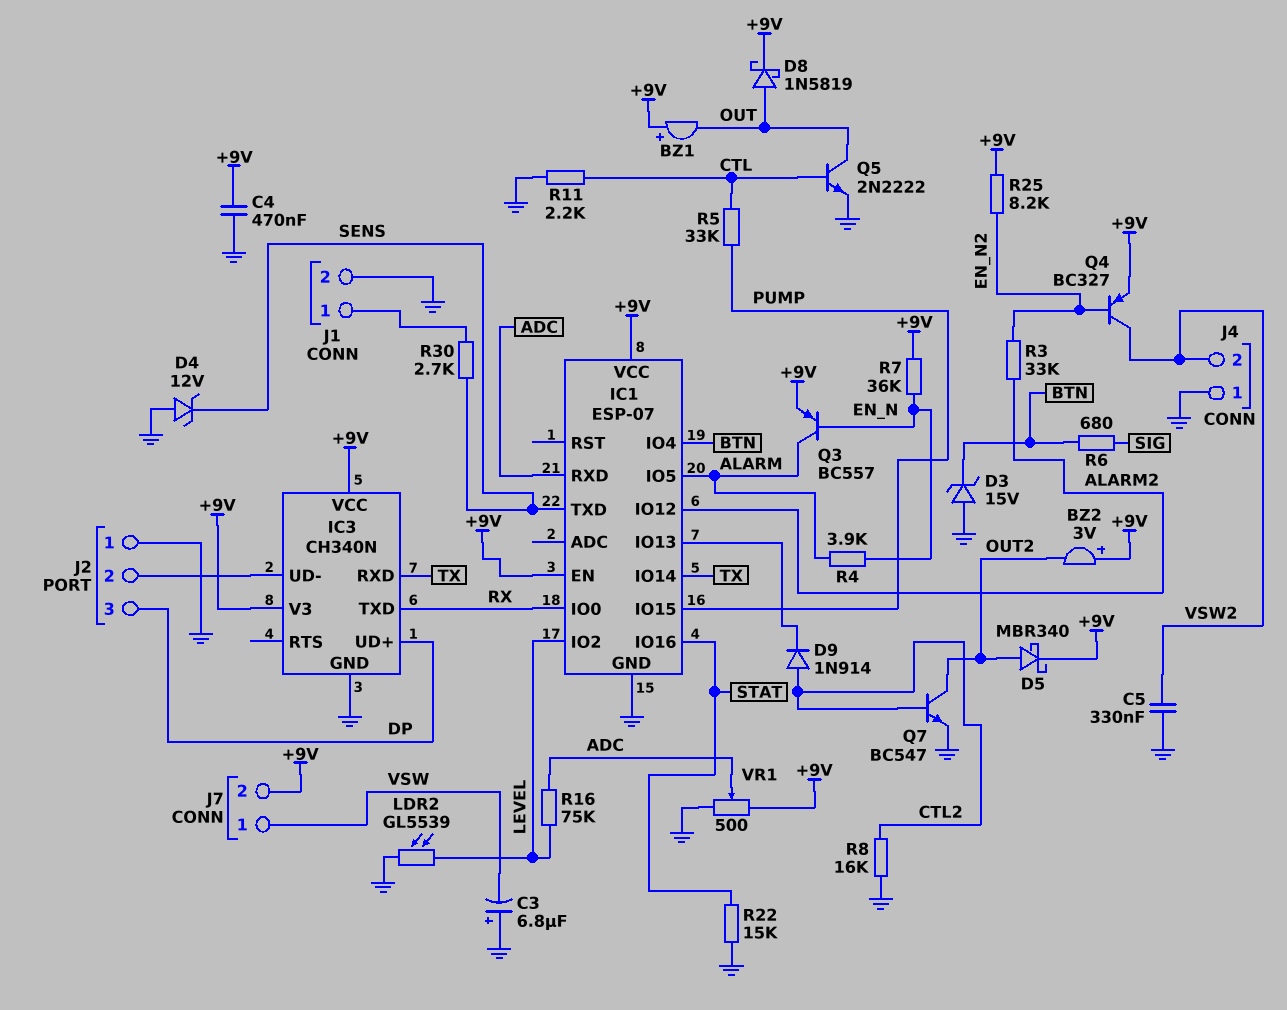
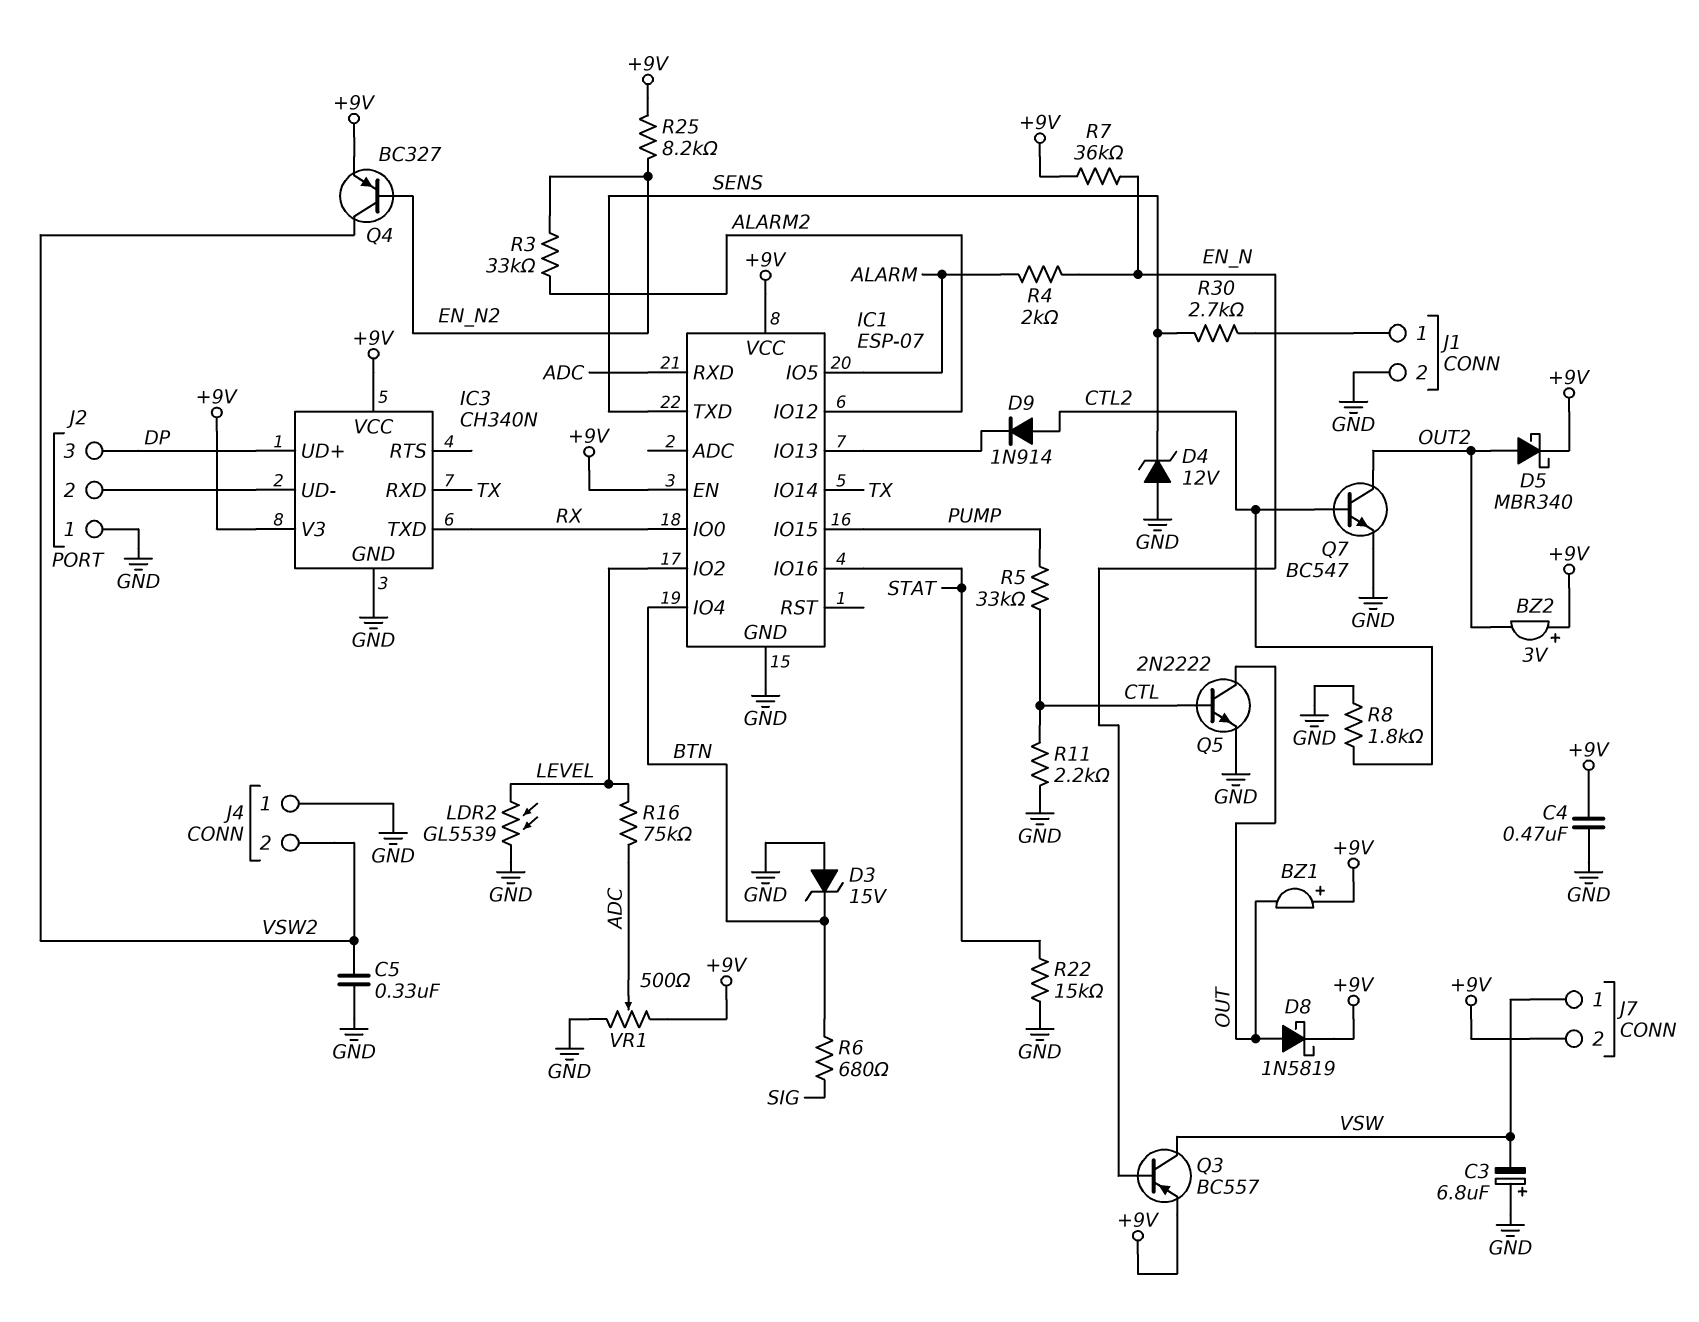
Q3: PNP BC557 (B EN_N, C ALARM, E +9V) -> PNP BC557 (B EN_N, C VSW, E +9V)
R4: 3.9k (ALARM, EN_N) -> 2k (ALARM, EN_N)
R8: 16k (CTL2, GND) -> 1.8k (CTL2, GND)

